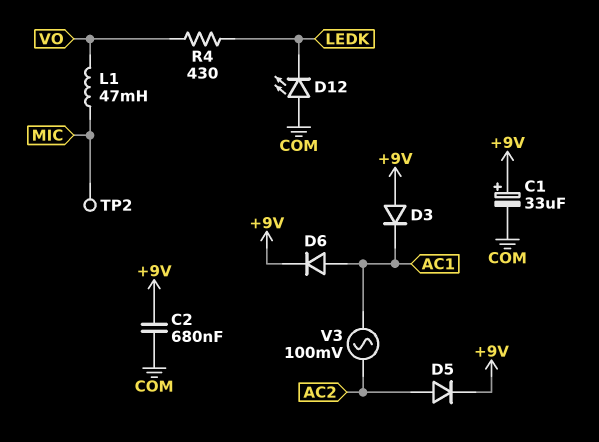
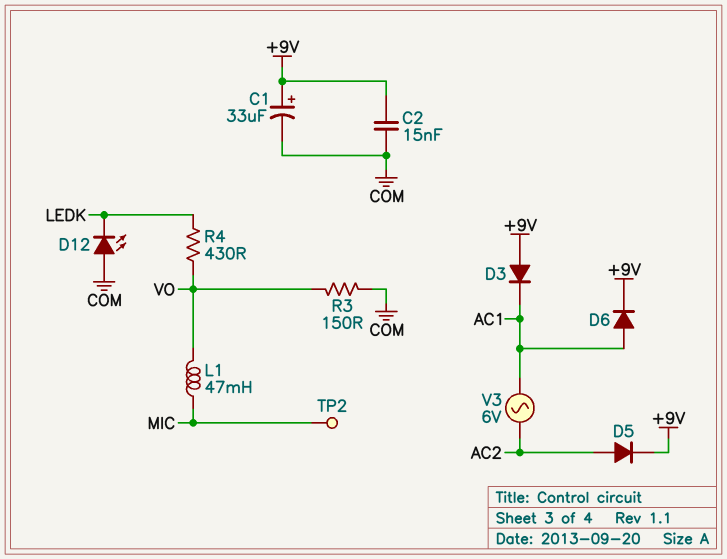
C2: 680nF (+9V, COM) -> 15nF (+9V, COM)
R3: none -> 150 (COM, VO)
V3: AC 100mV (AC1, AC2) -> AC 6V (AC1, AC2)

